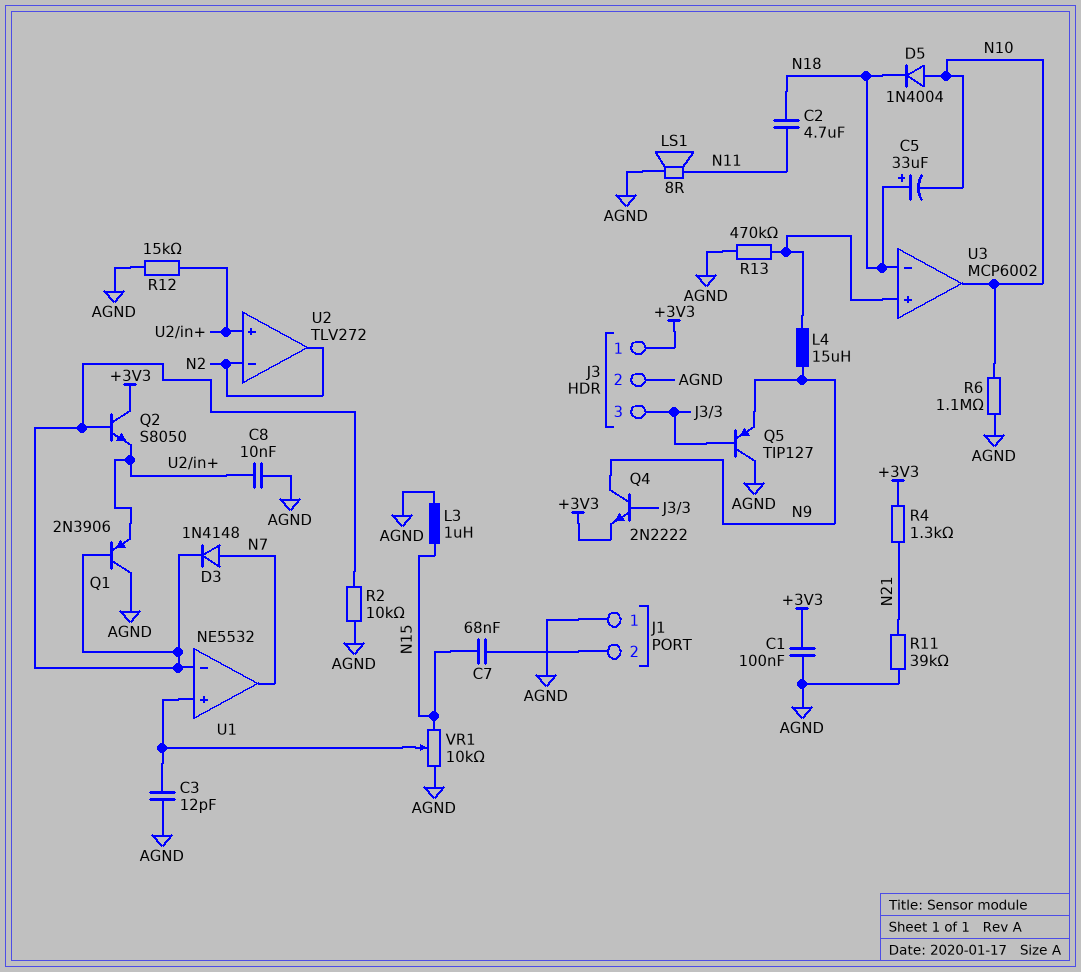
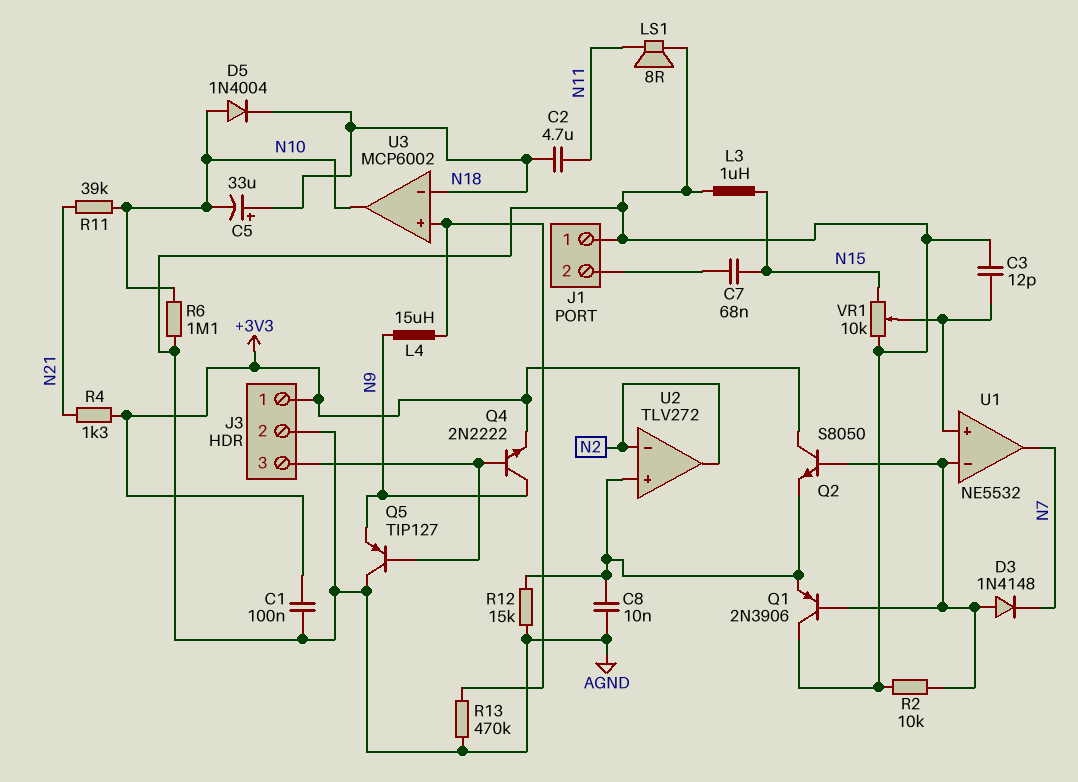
D3: diode 1N4148 (A N7, K U1/in-) -> diode 1N4148 (A U1/in-, K N7)
R11: 39k (AGND, N21) -> 39k (N10, N21)

